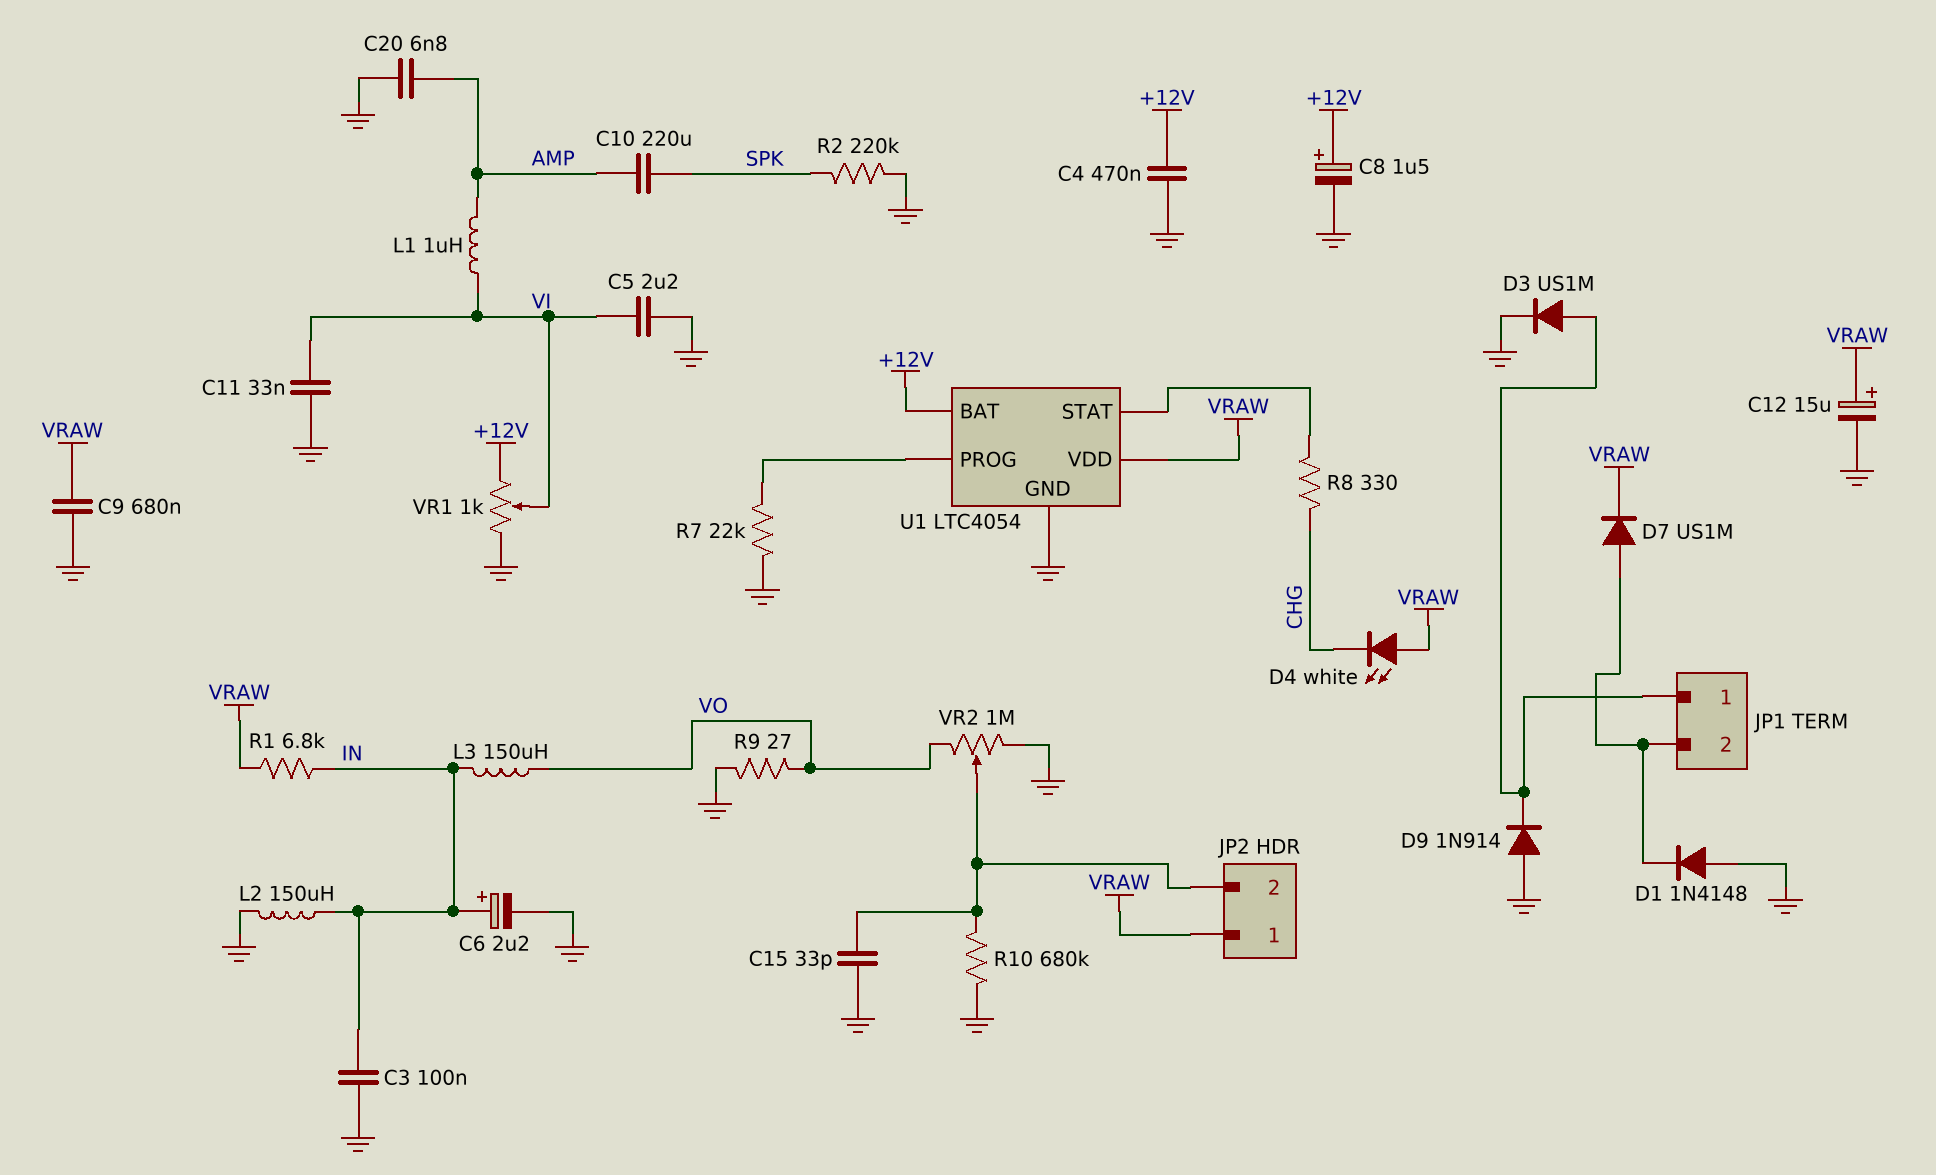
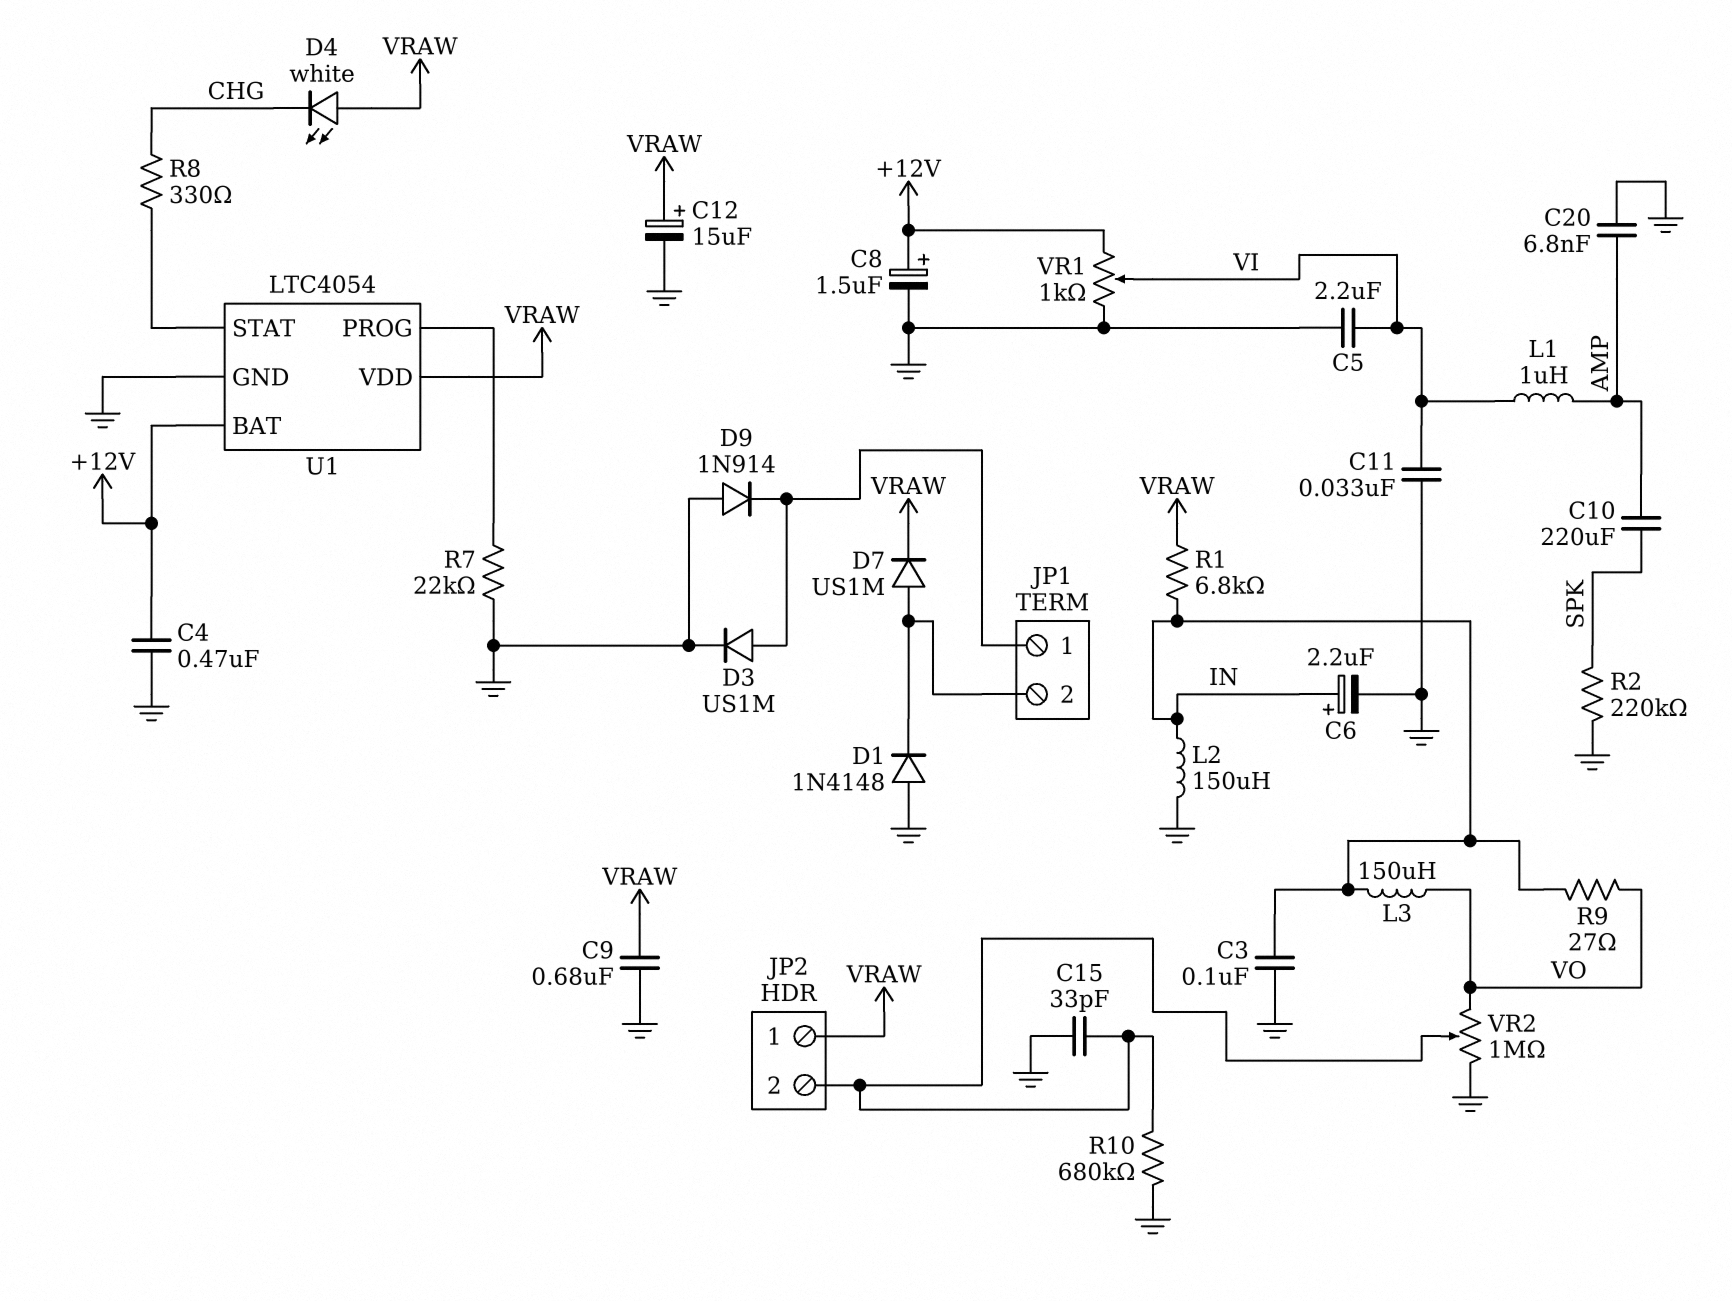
R9: 27 (GND, VO) -> 27 (IN, VO)

